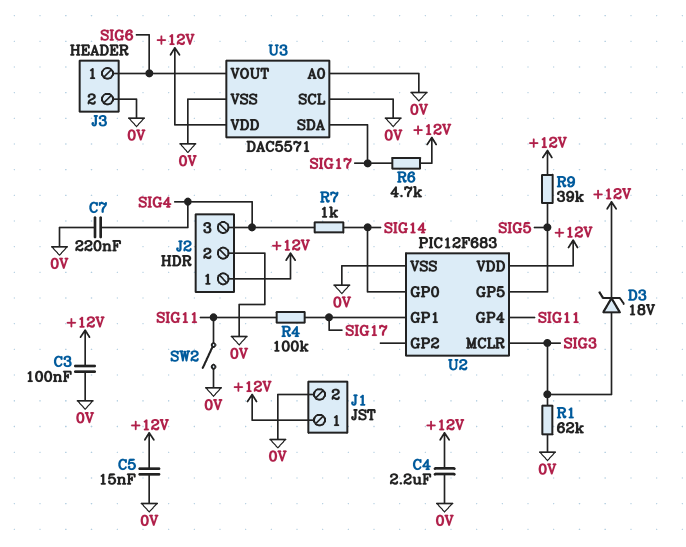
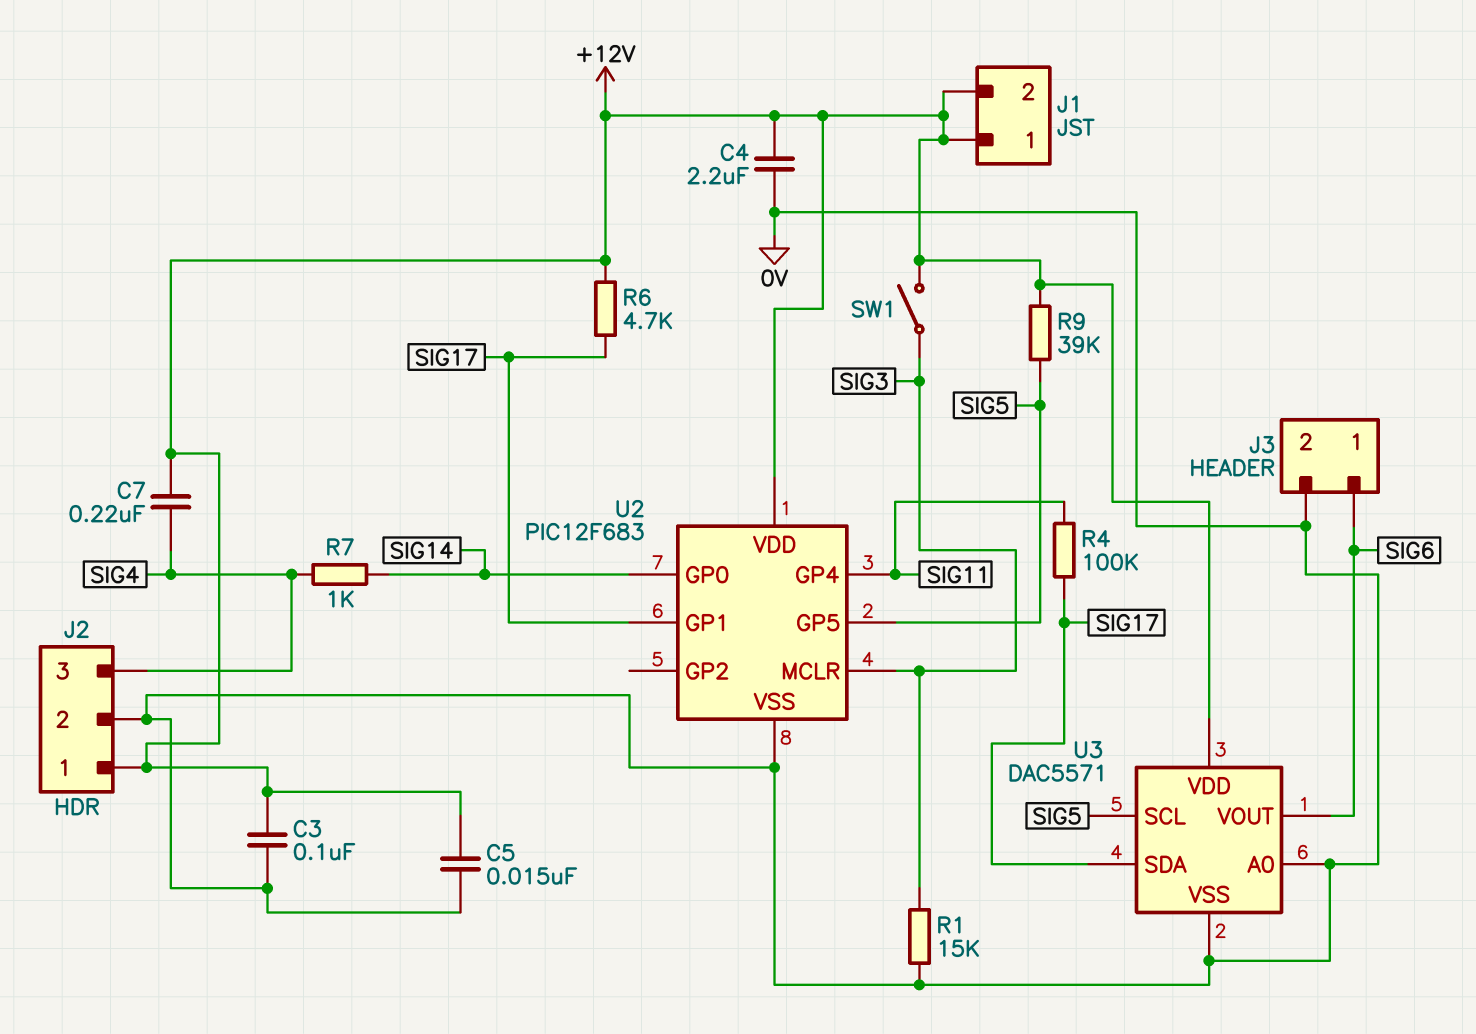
C7: 220nF (0V, SIG4) -> 220nF (+12V, SIG4)
D3: zener 18V (A SIG3, K +12V) -> none
J1 pin 2: 0V -> +12V
R1: 62k (0V, SIG3) -> 15k (0V, SIG3)
SW1: none -> switch (+12V, SIG3)
SW2: switch (0V, SIG11) -> none
U3 pin SCL: 0V -> SIG5

